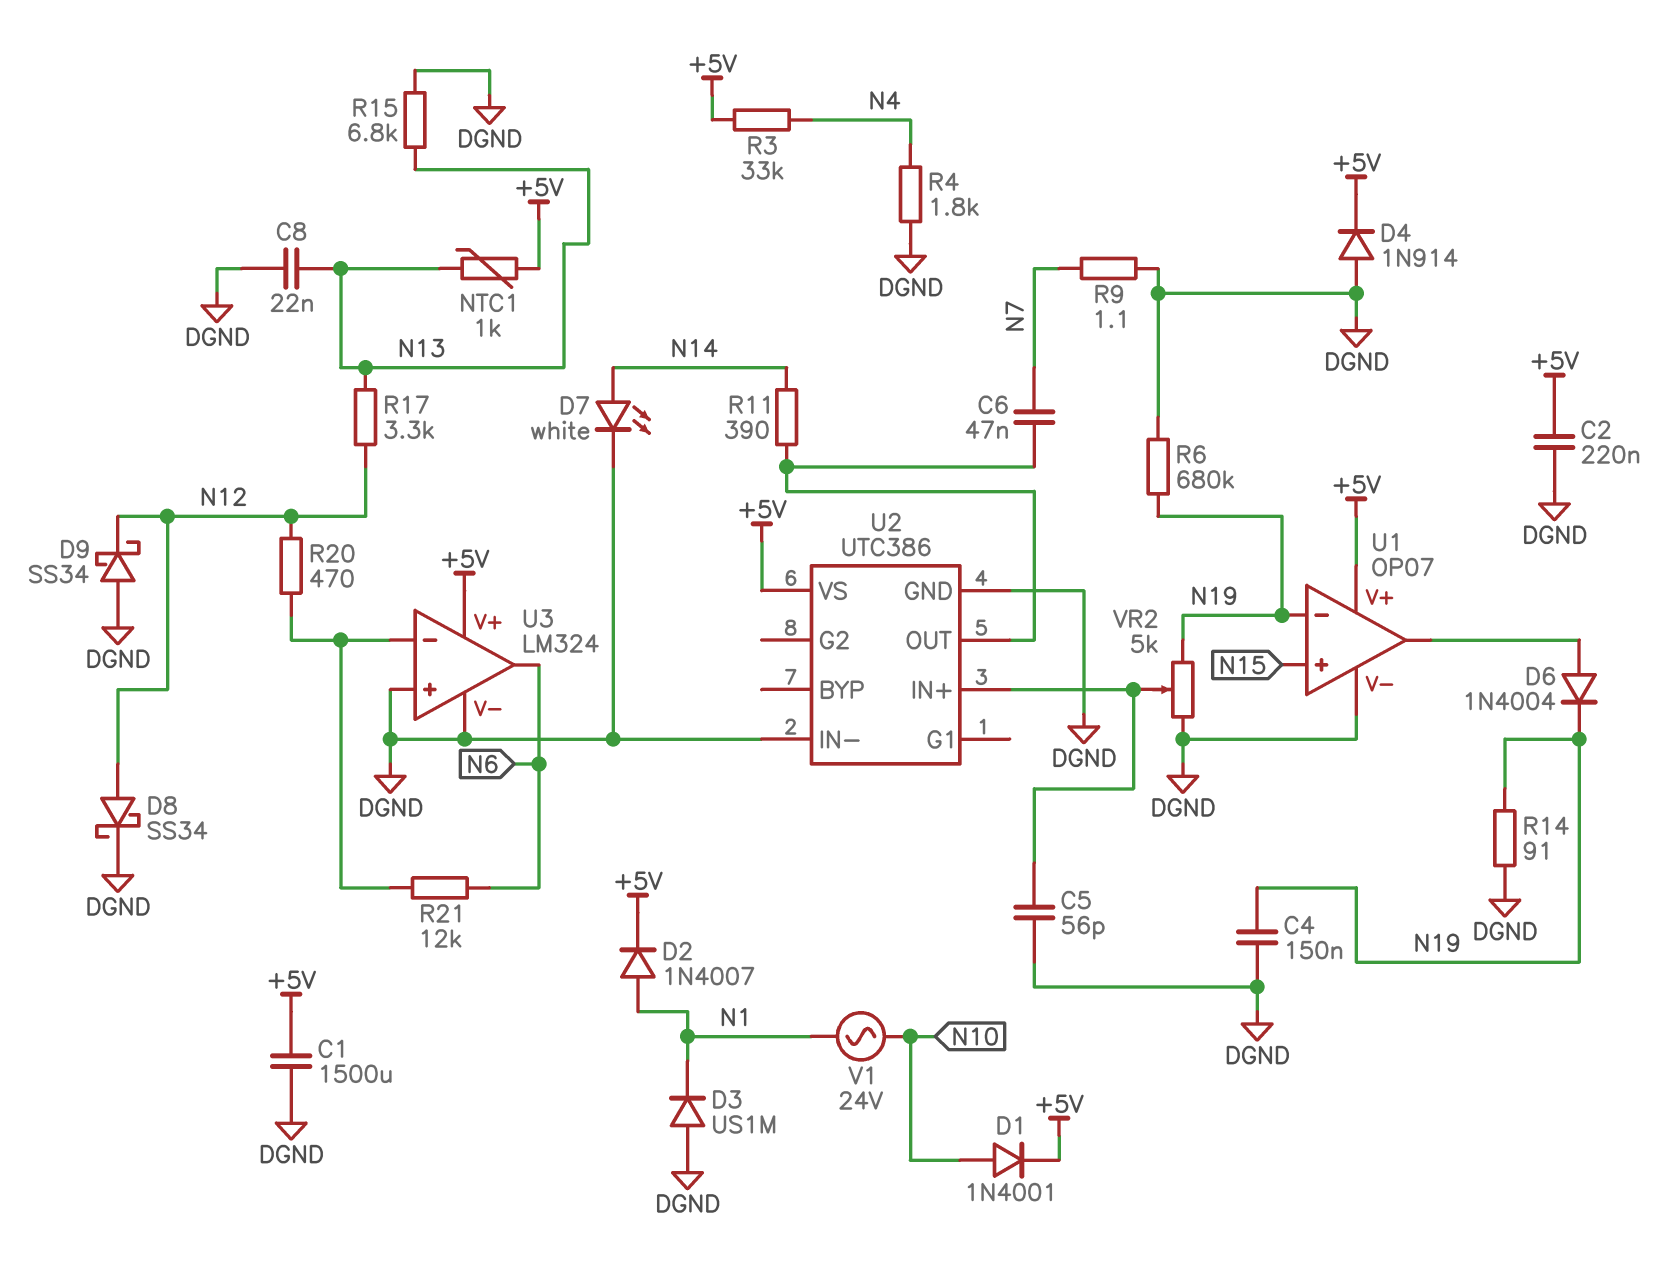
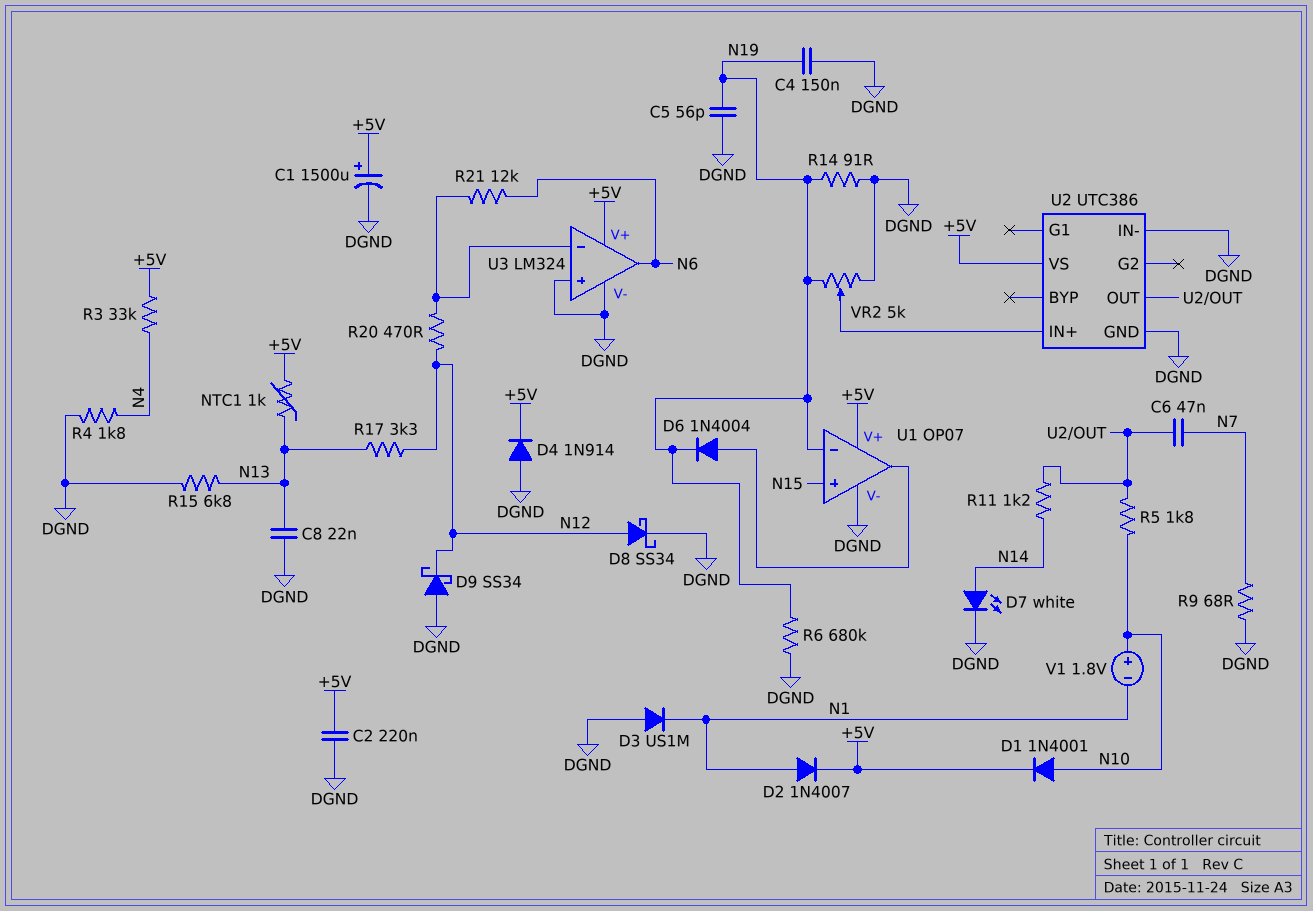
C1: 1500uF (+5V, DGND) -> 1500uF (plus +5V, minus DGND)
C5: 56pF (DGND, U2/IN+) -> 56pF (DGND, N19)
R5: none -> 1.8k (N10, U2/OUT)
R9: 1.1 (DGND, N7) -> 68 (DGND, N7)
R11: 390 (N14, U2/OUT) -> 1.2k (N14, U2/OUT)
V1: AC 24V (N1, N10) -> 1.8V (plus N10, minus N1)

